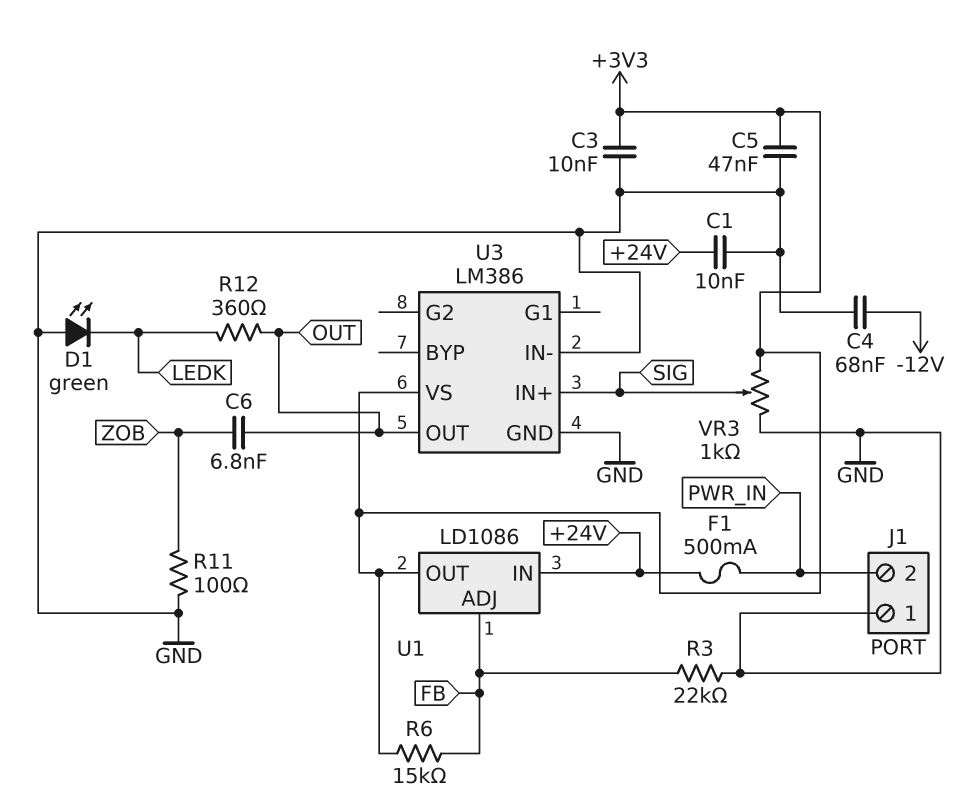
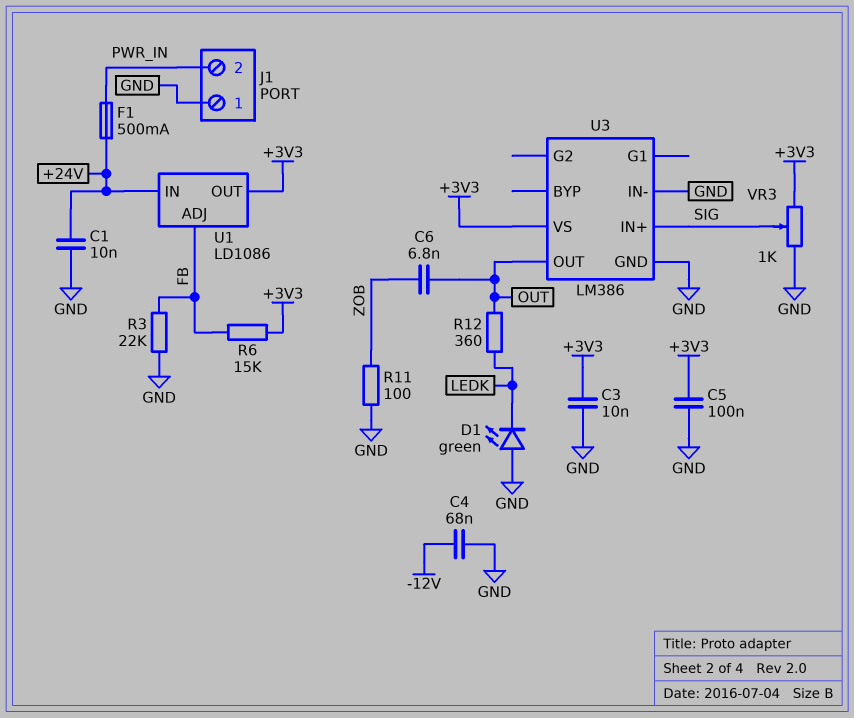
C5: 47nF (+3V3, GND) -> 100nF (+3V3, GND)

